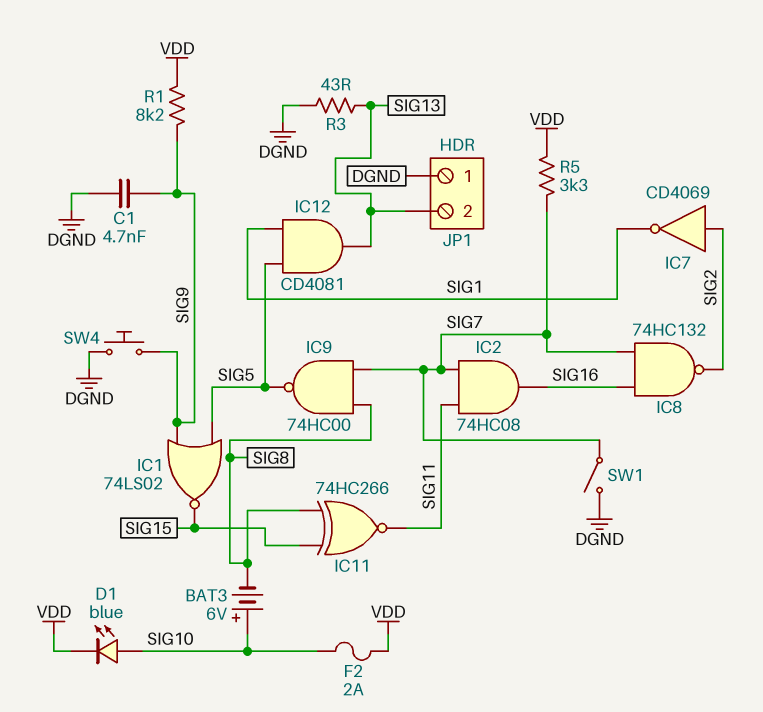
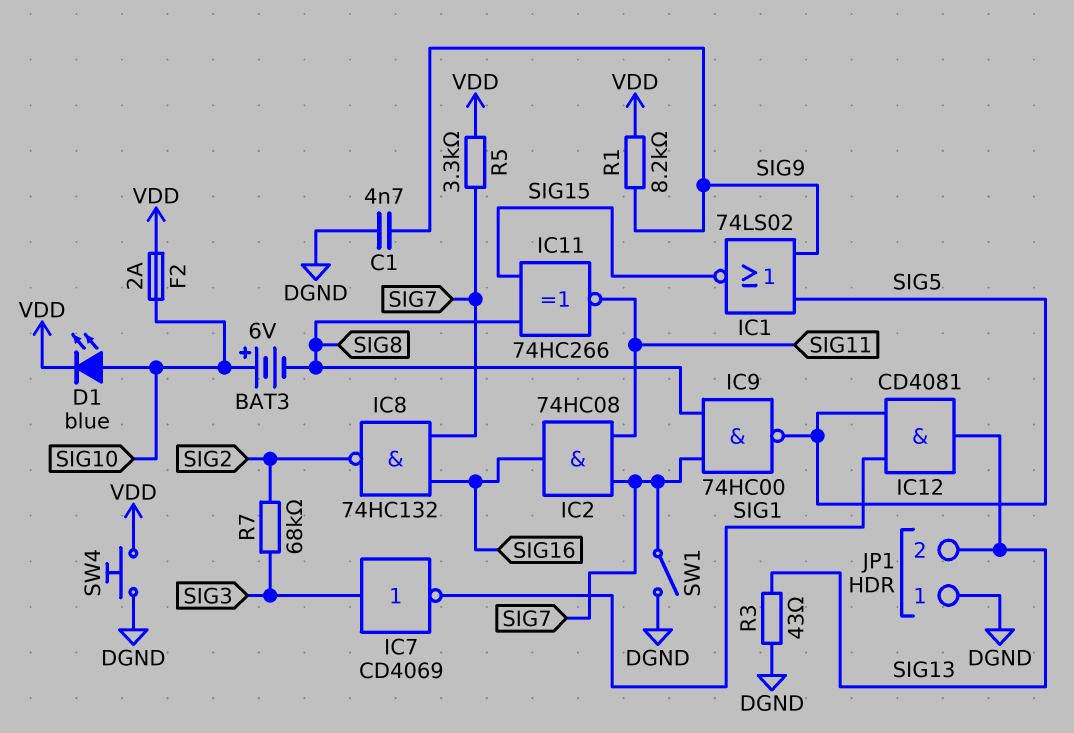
IC7: NOT CD4069 (in SIG2, out SIG1) -> NOT CD4069 (in SIG3, out SIG1)
R7: none -> 68k (SIG2, SIG3)
SW4: button (DGND, SIG9) -> button (DGND, VDD)

